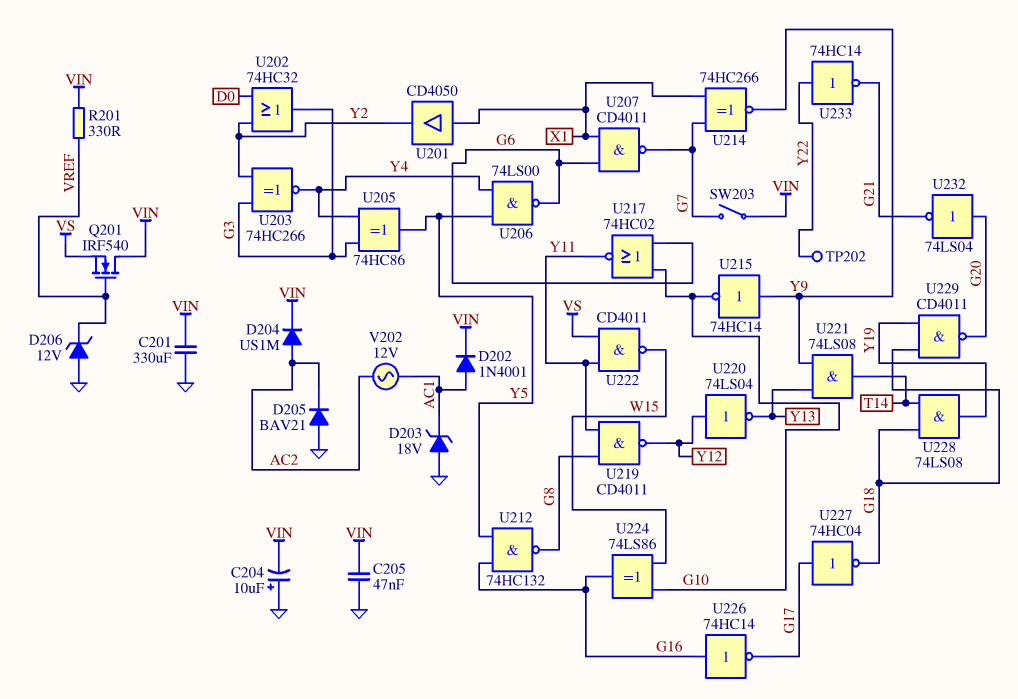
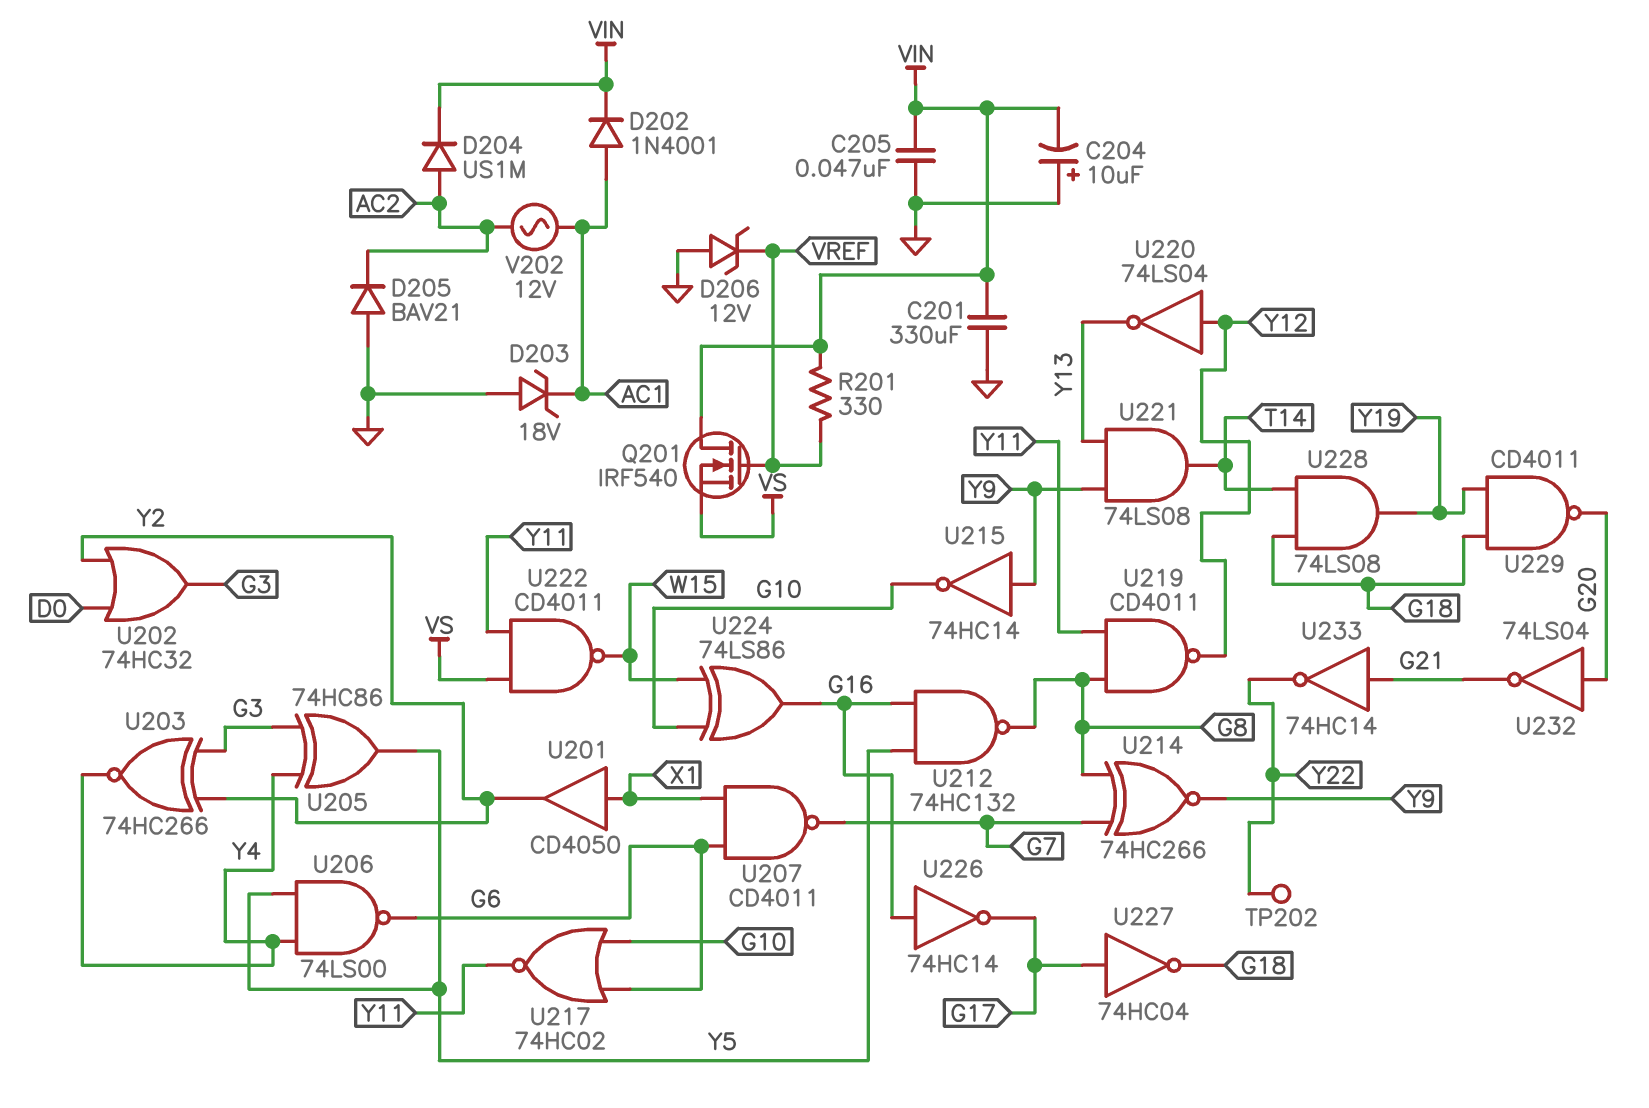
SW203: switch (G7, VIN) -> none
U214: XNOR 74HC266 (in G7, in X1, out Y9) -> XNOR 74HC266 (in G7, in G8, out Y9)
U233: NOT 74HC14 (in Y22, out G21) -> NOT 74HC14 (in G21, out Y22)

